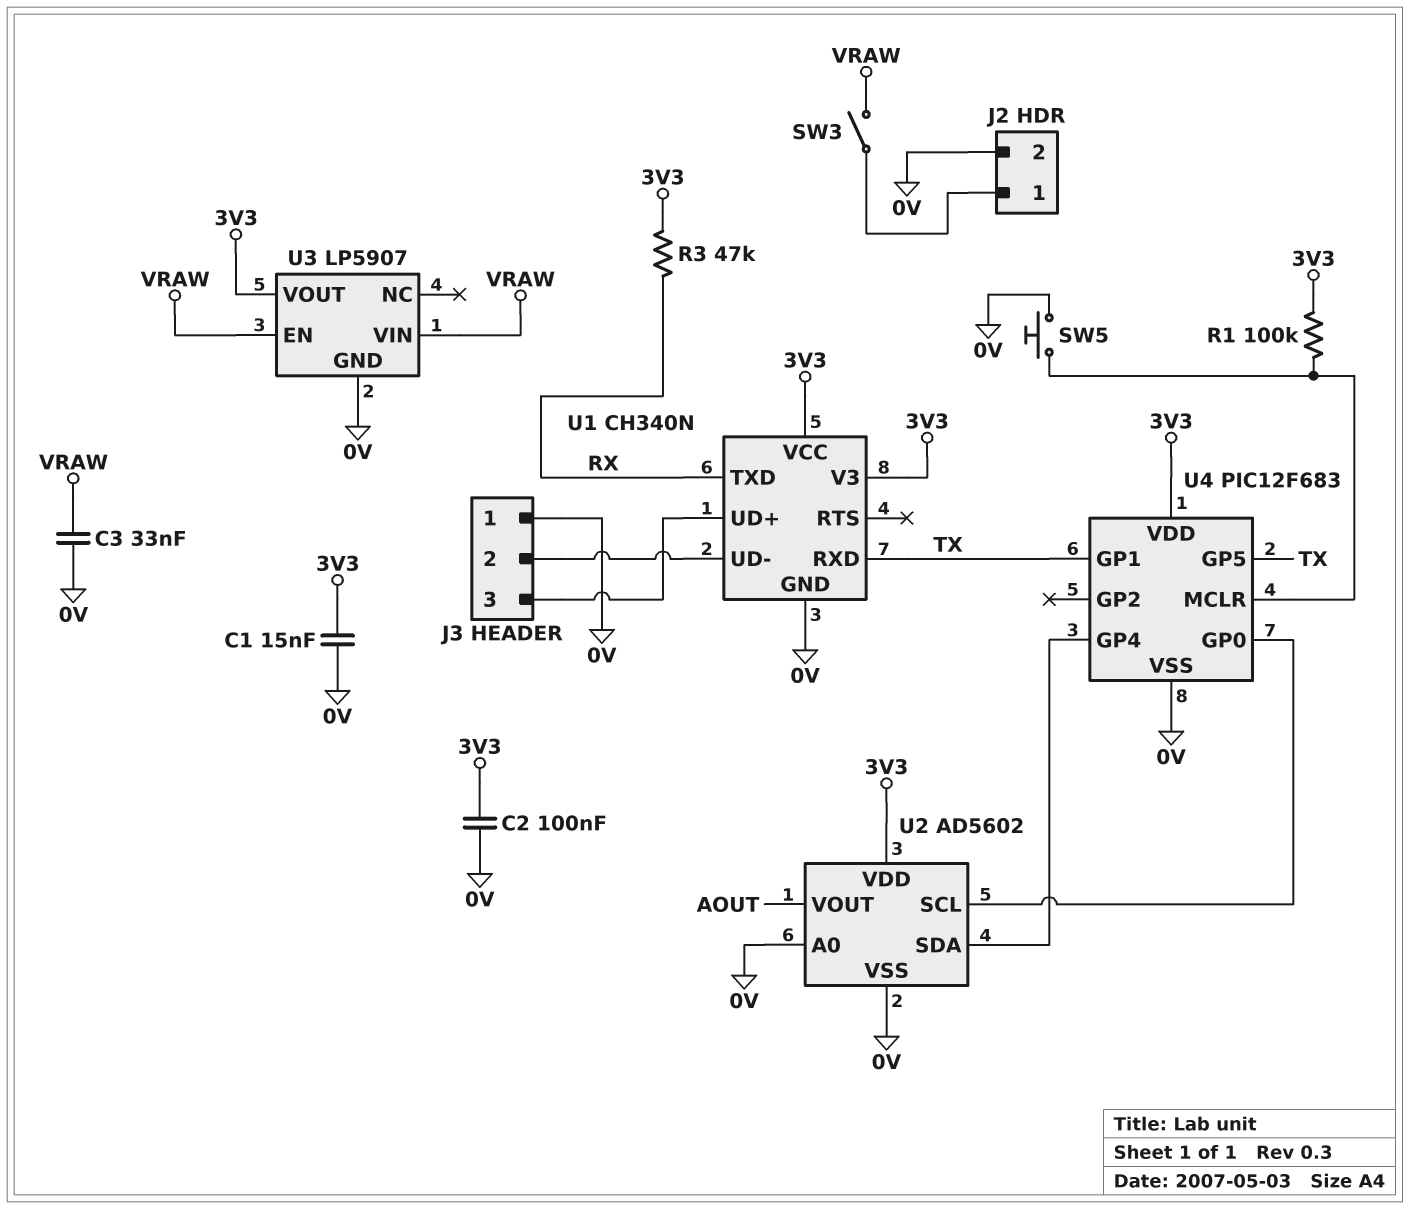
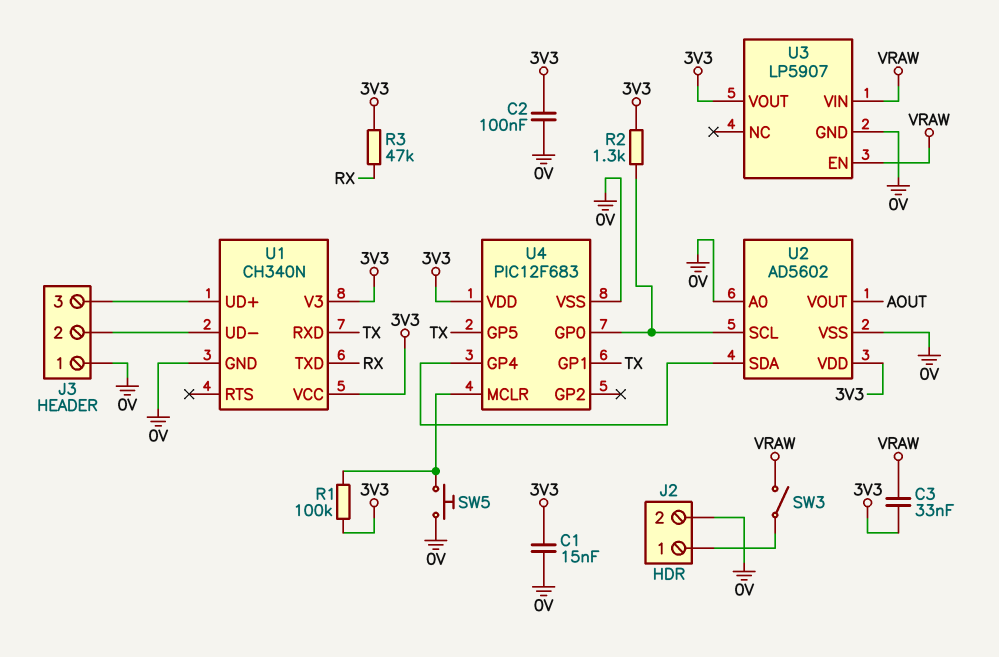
C3: 33nF (0V, VRAW) -> 33nF (3V3, VRAW)
R2: none -> 1.3k (3V3, U2/SCL)

